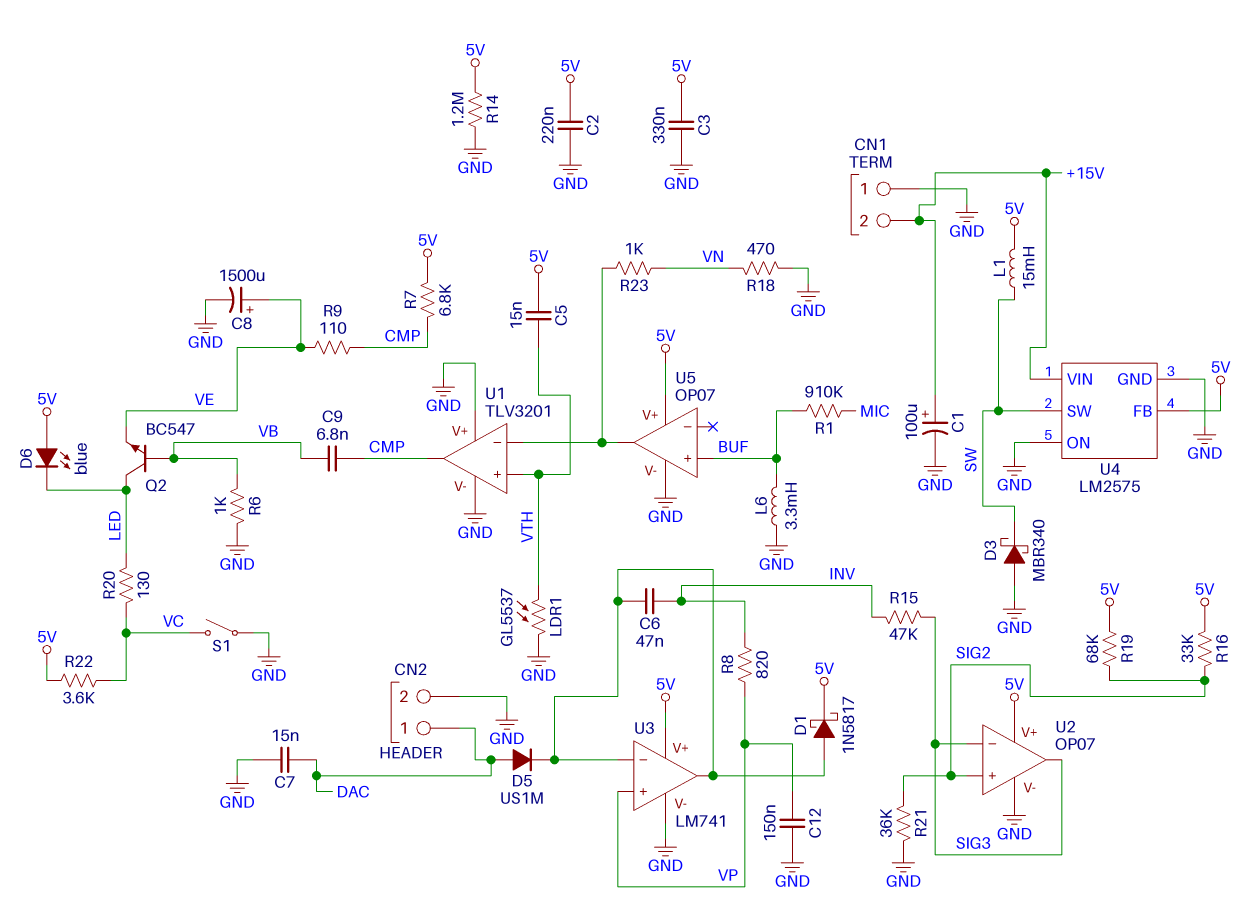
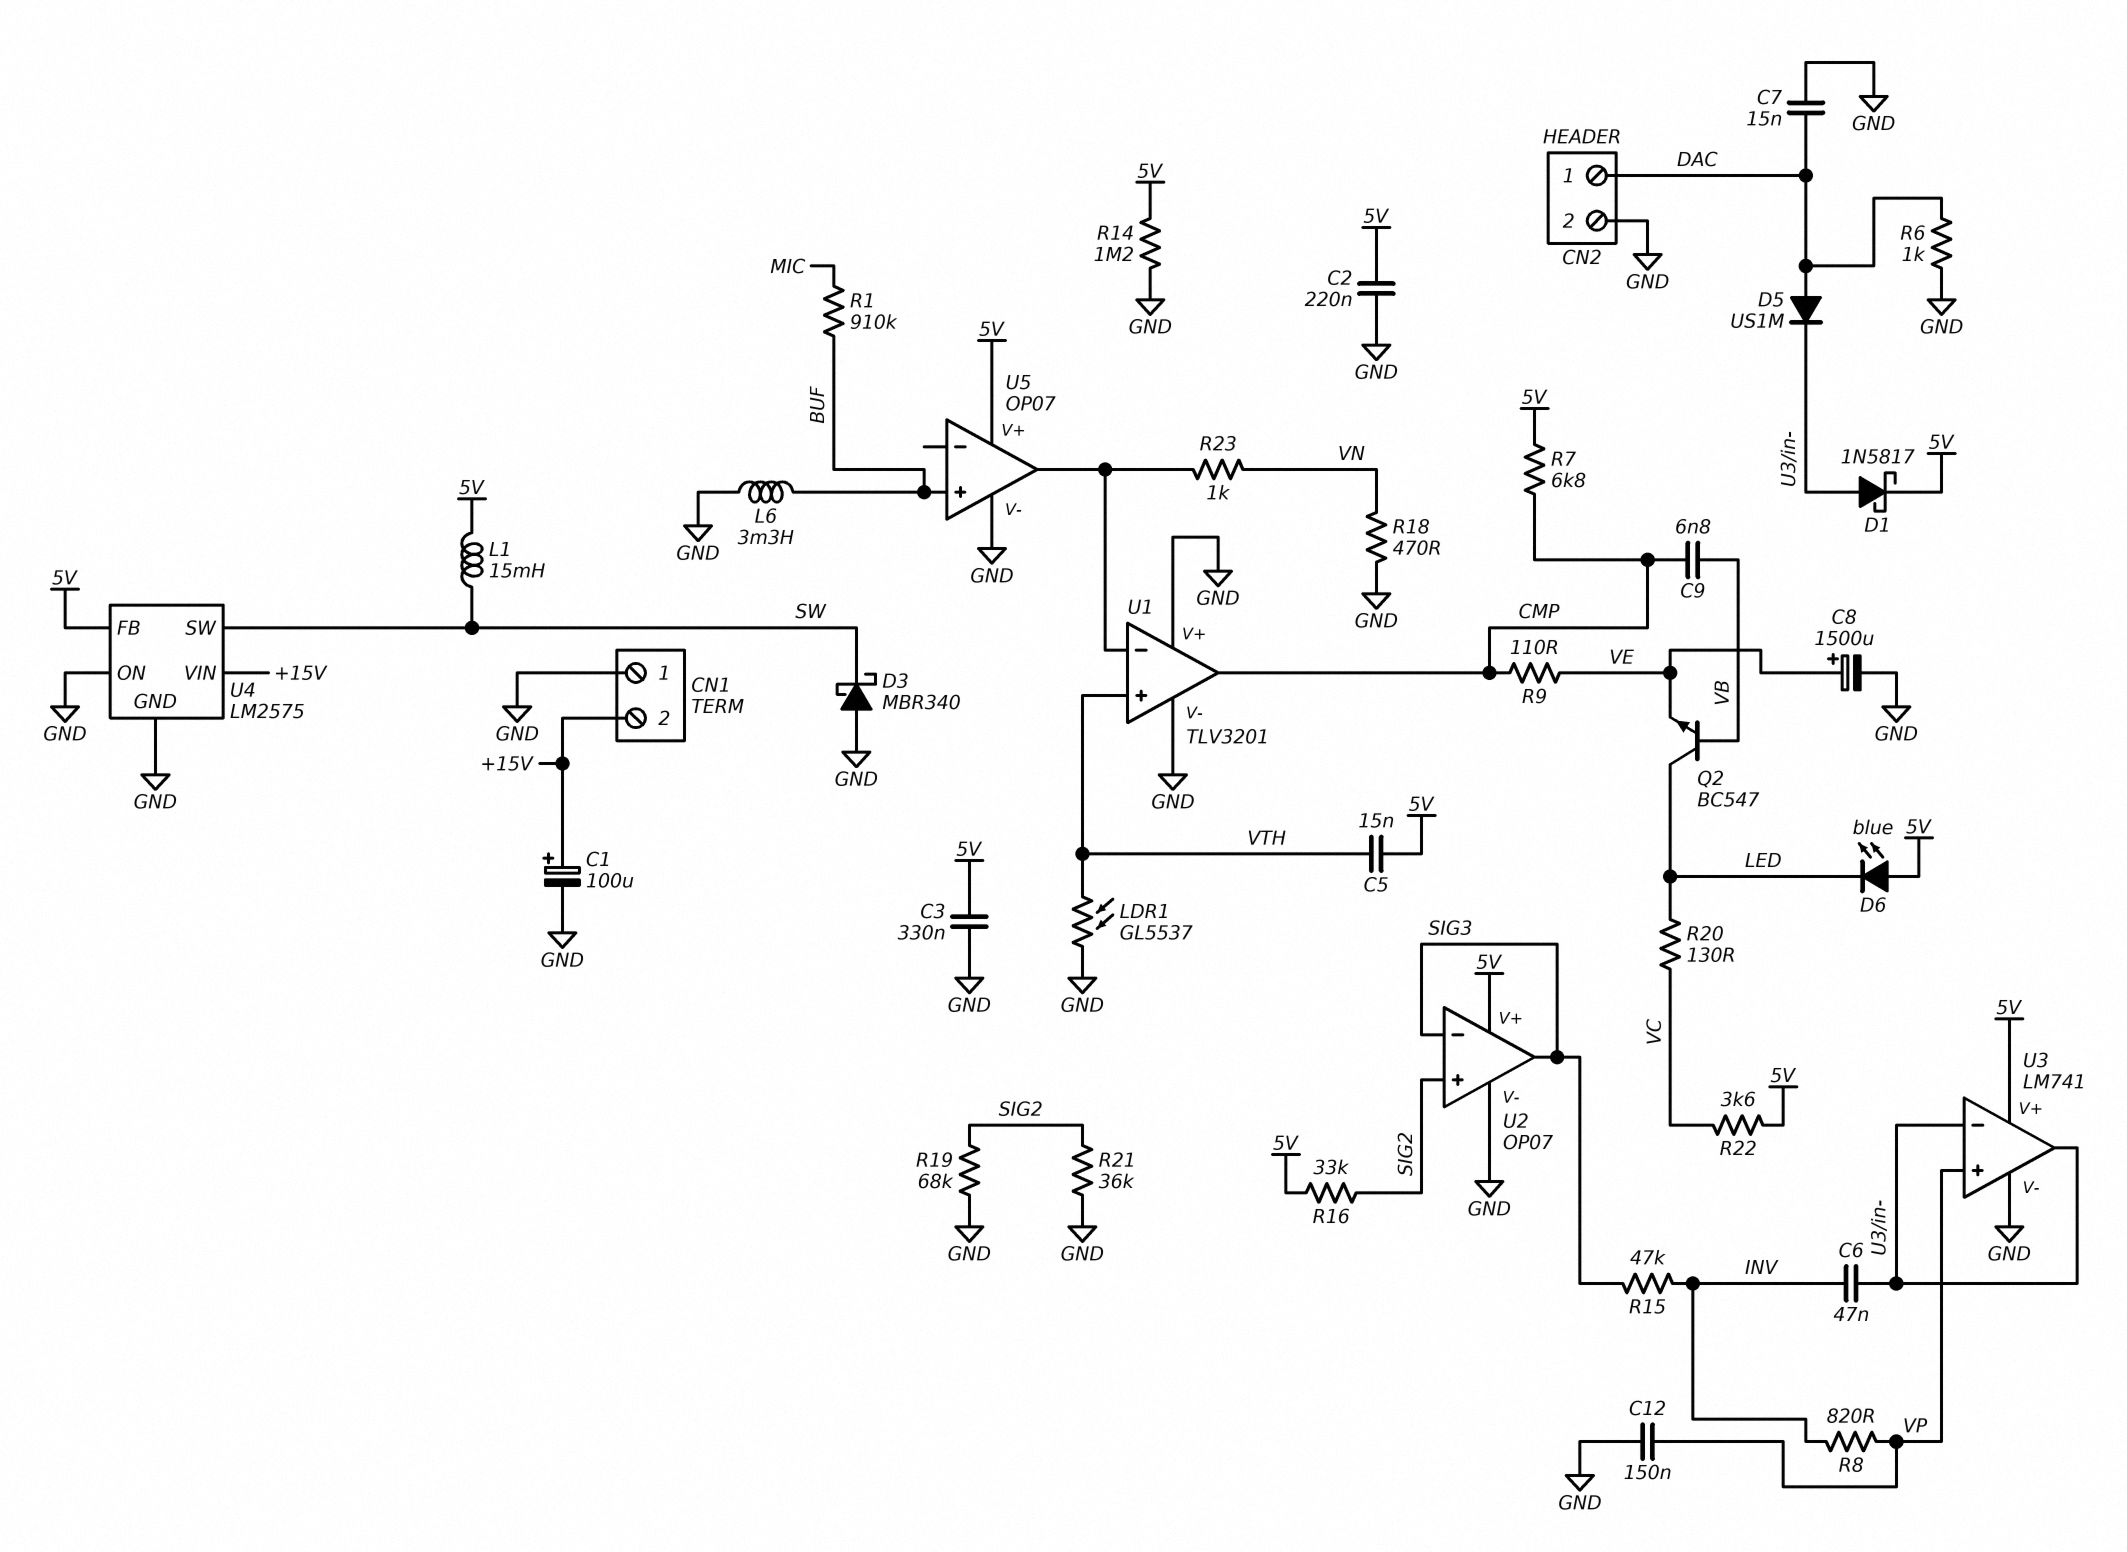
R6: 1k (GND, VB) -> 1k (DAC, GND)
R19: 68k (5V, SIG2) -> 68k (GND, SIG2)
S1: switch (GND, VC) -> none

